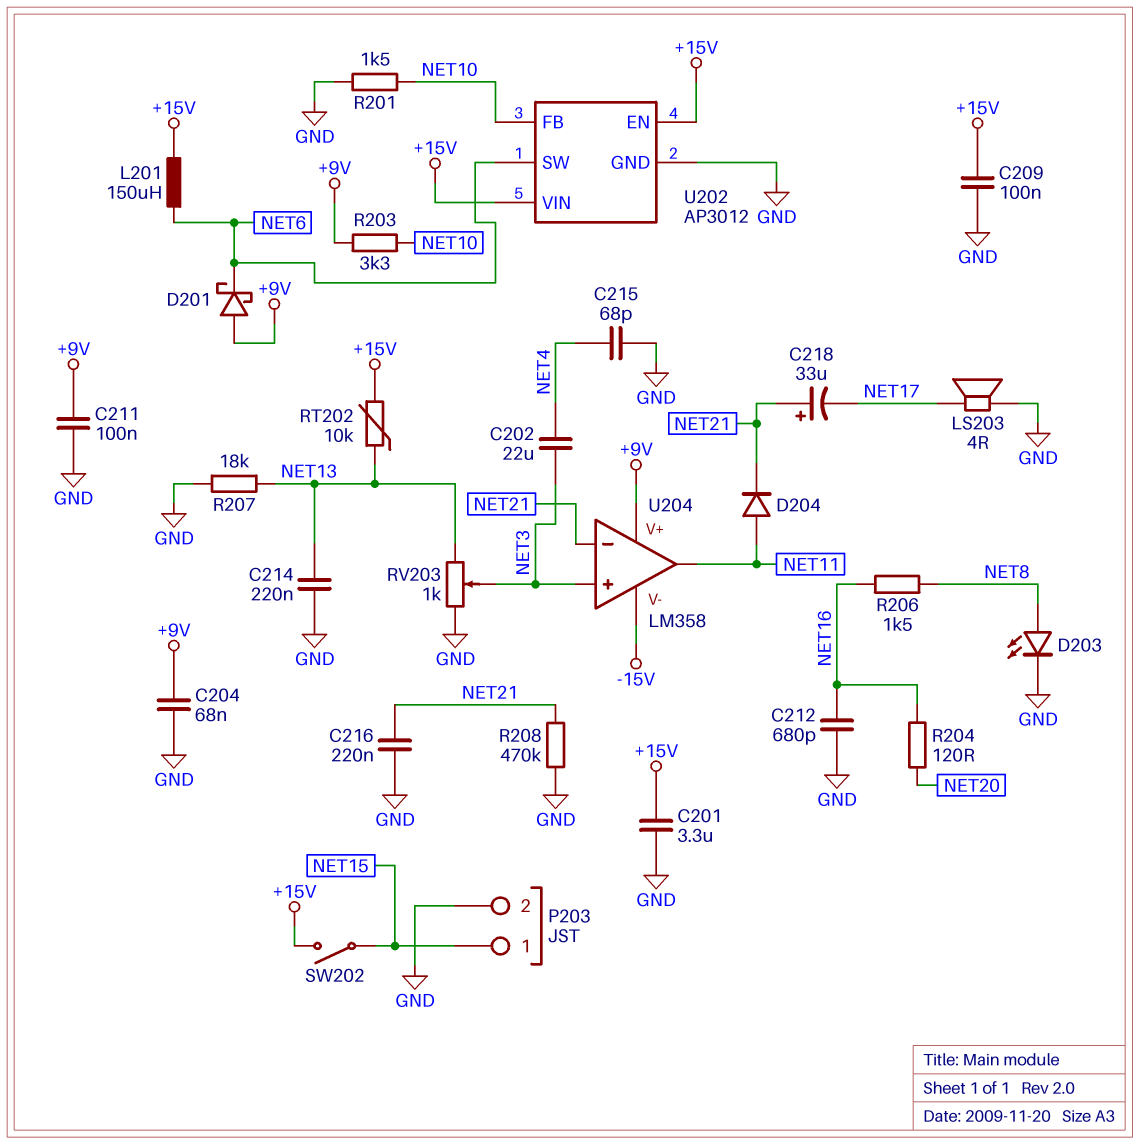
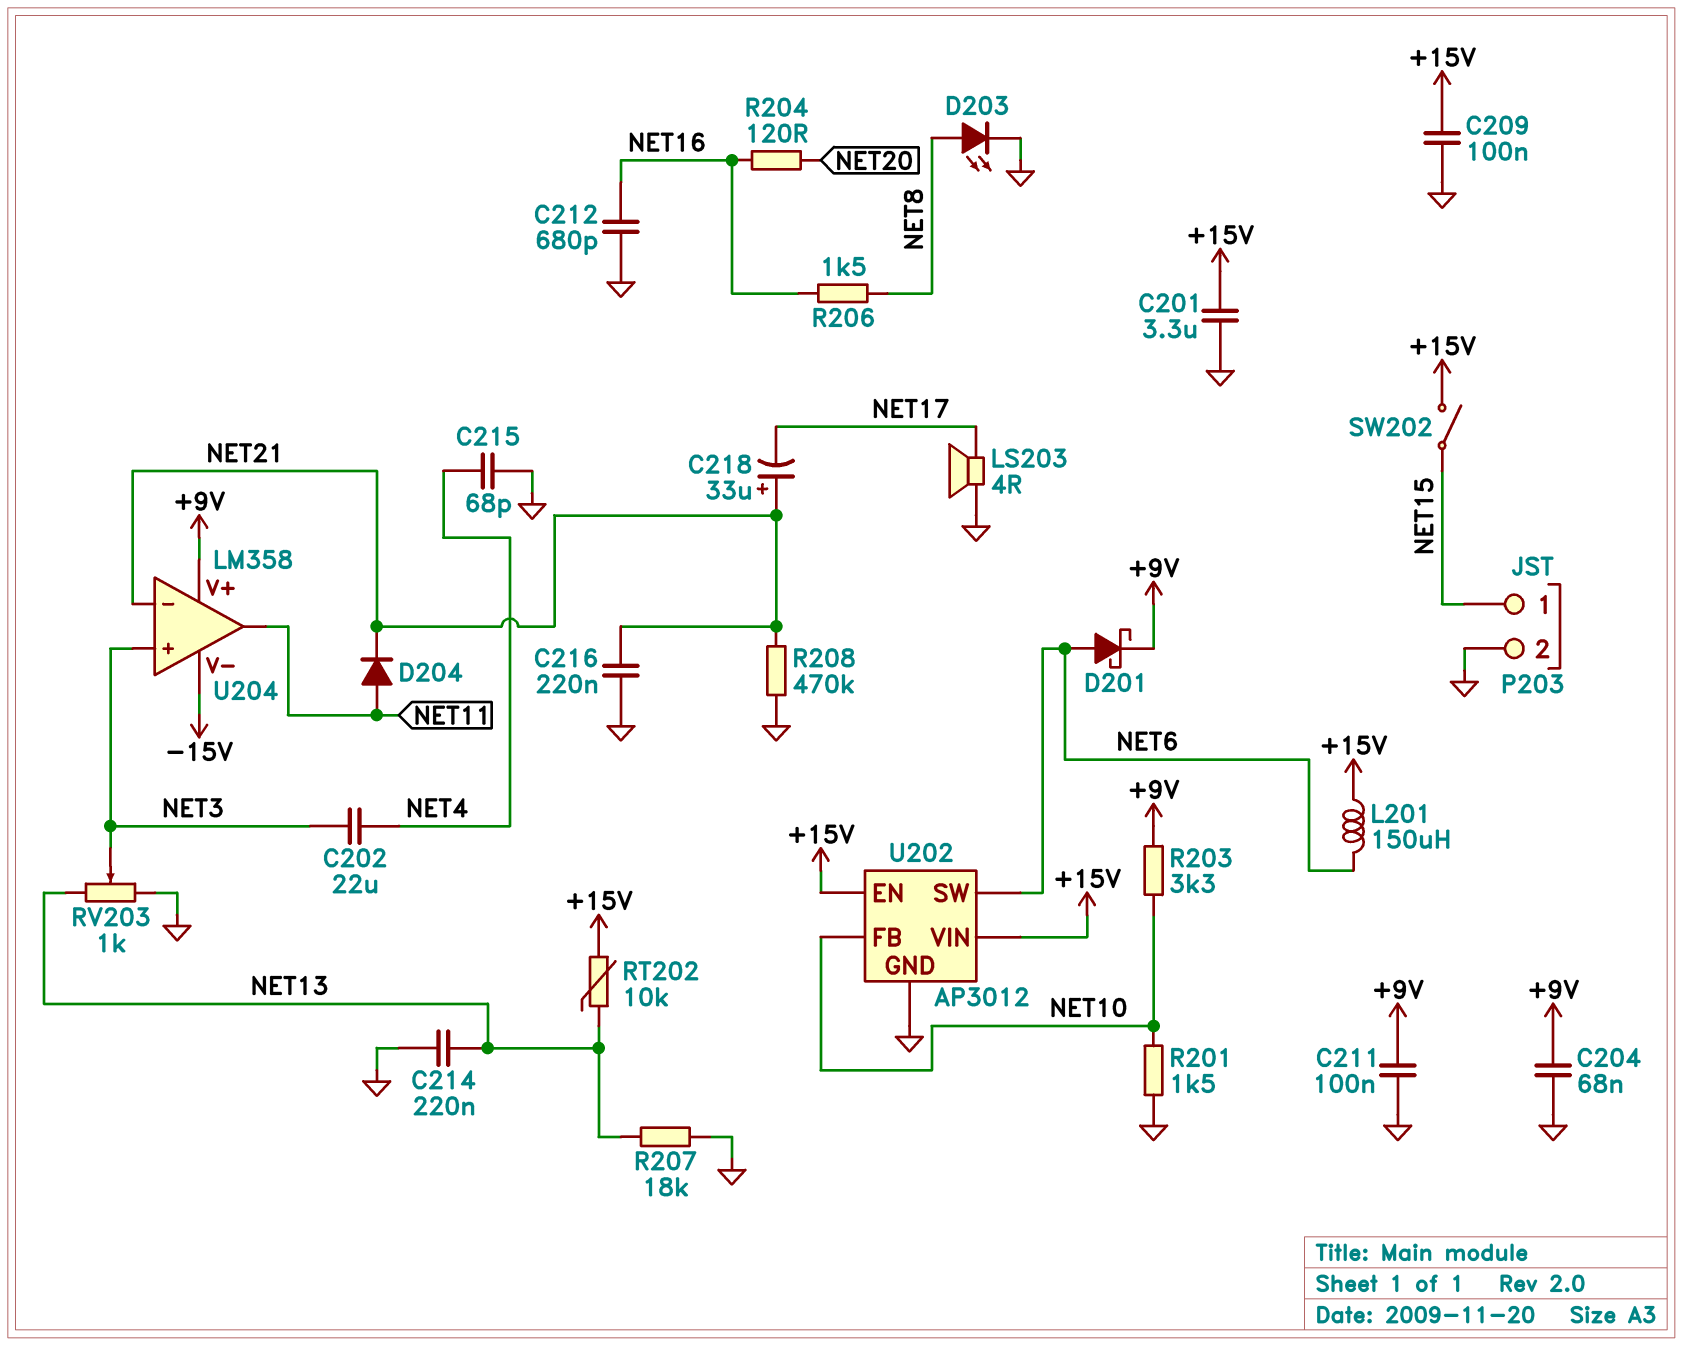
D201: schottky (A +9V, K NET6) -> schottky (A NET6, K +9V)

